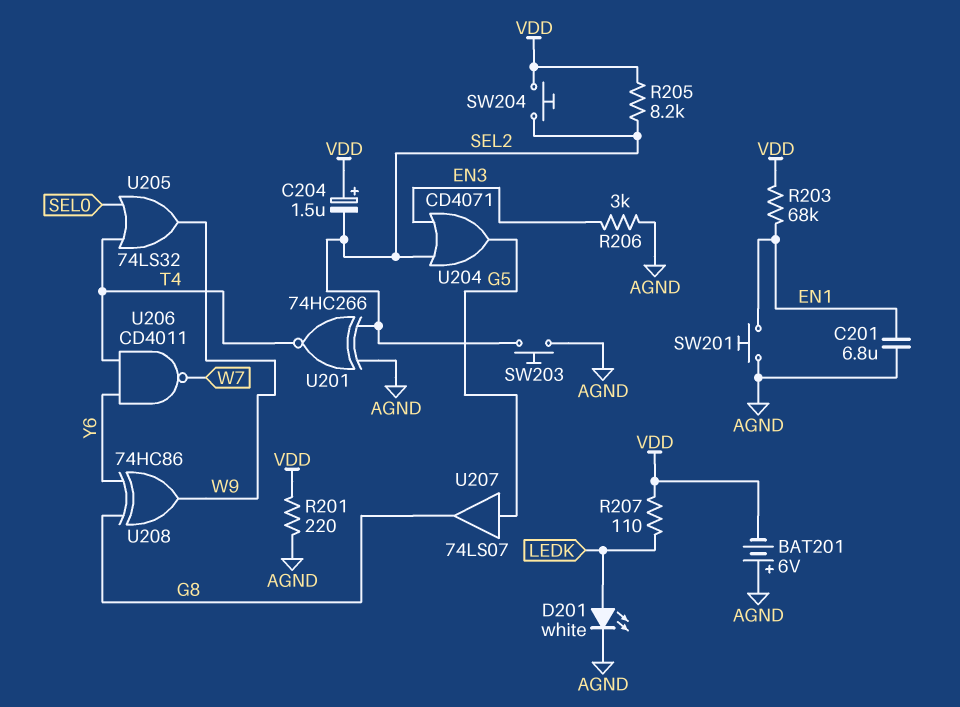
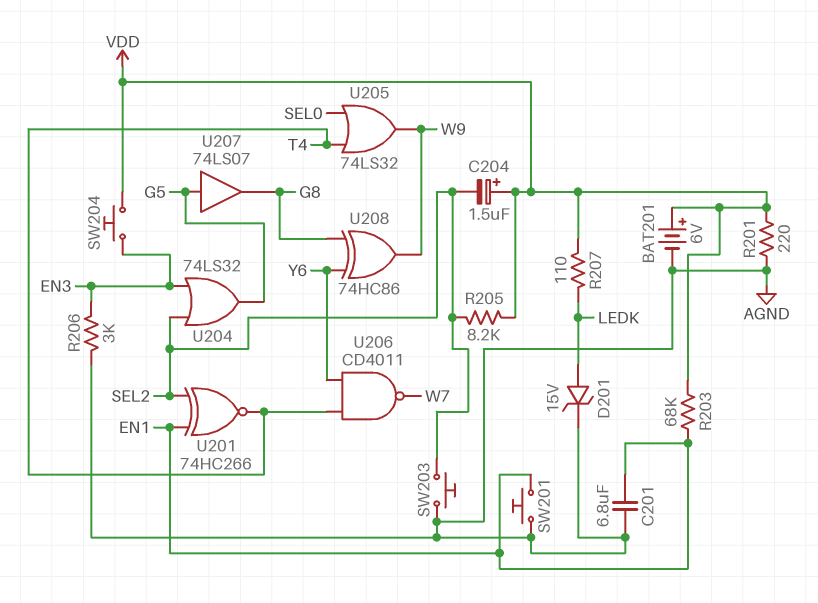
BAT201: 6V (plus AGND, minus VDD) -> 6V (plus VDD, minus AGND)
D201: LED white (A LEDK, K AGND) -> zener 15V (A LEDK, K AGND)
SW204: button (SEL2, VDD) -> button (EN3, VDD)
U201: XNOR 74HC266 (in AGND, in SEL2, out T4) -> XNOR 74HC266 (in EN1, in SEL2, out T4)
U204: OR CD4071 (in EN3, in SEL2, out G5) -> OR 74LS32 (in EN3, in SEL2, out G5)

